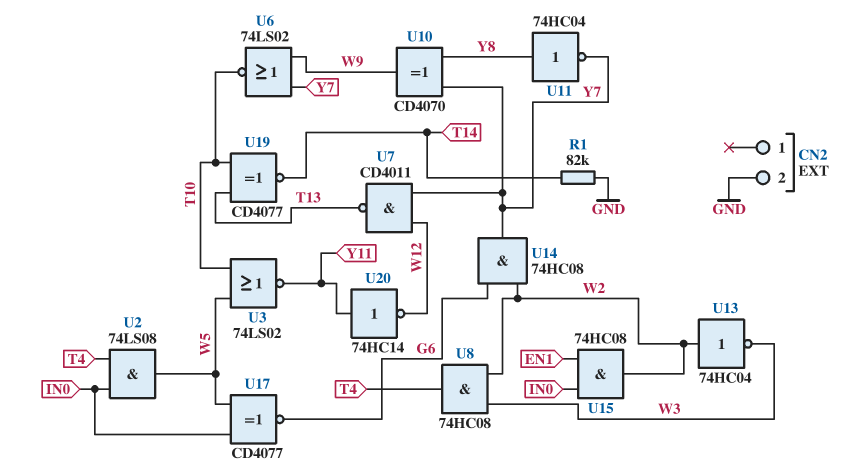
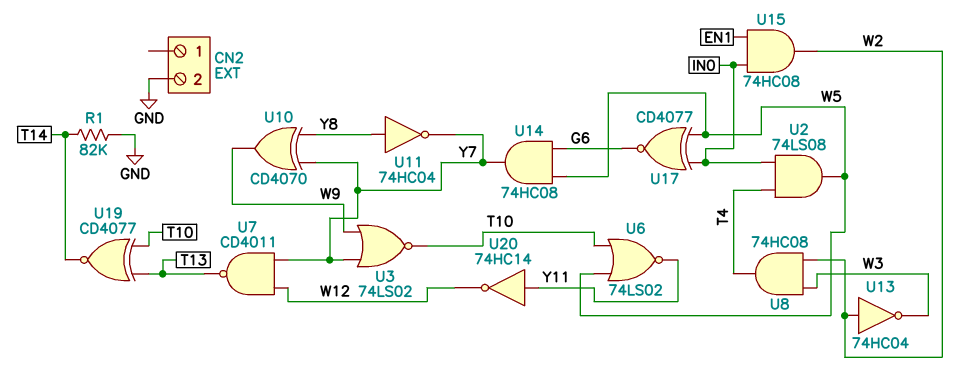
U3: NOR 74LS02 (in T10, in W5, out Y11) -> NOR 74LS02 (in W9, in Y7, out T10)
U6: NOR 74LS02 (in W9, in Y7, out T10) -> NOR 74LS02 (in T10, in W5, out Y11)
U14: AND 74HC08 (in G6, in W2, out Y7) -> AND 74HC08 (in G6, in W5, out Y7)

